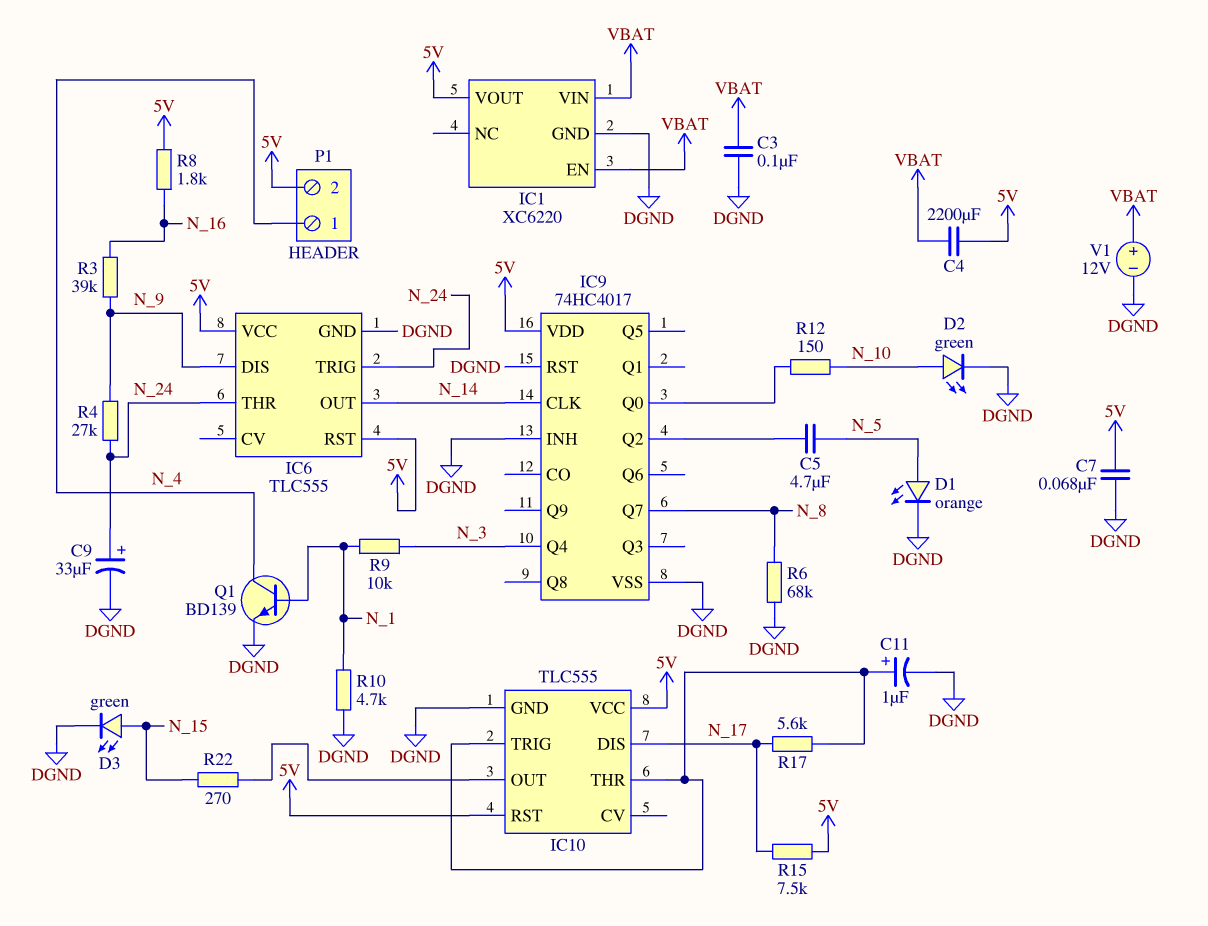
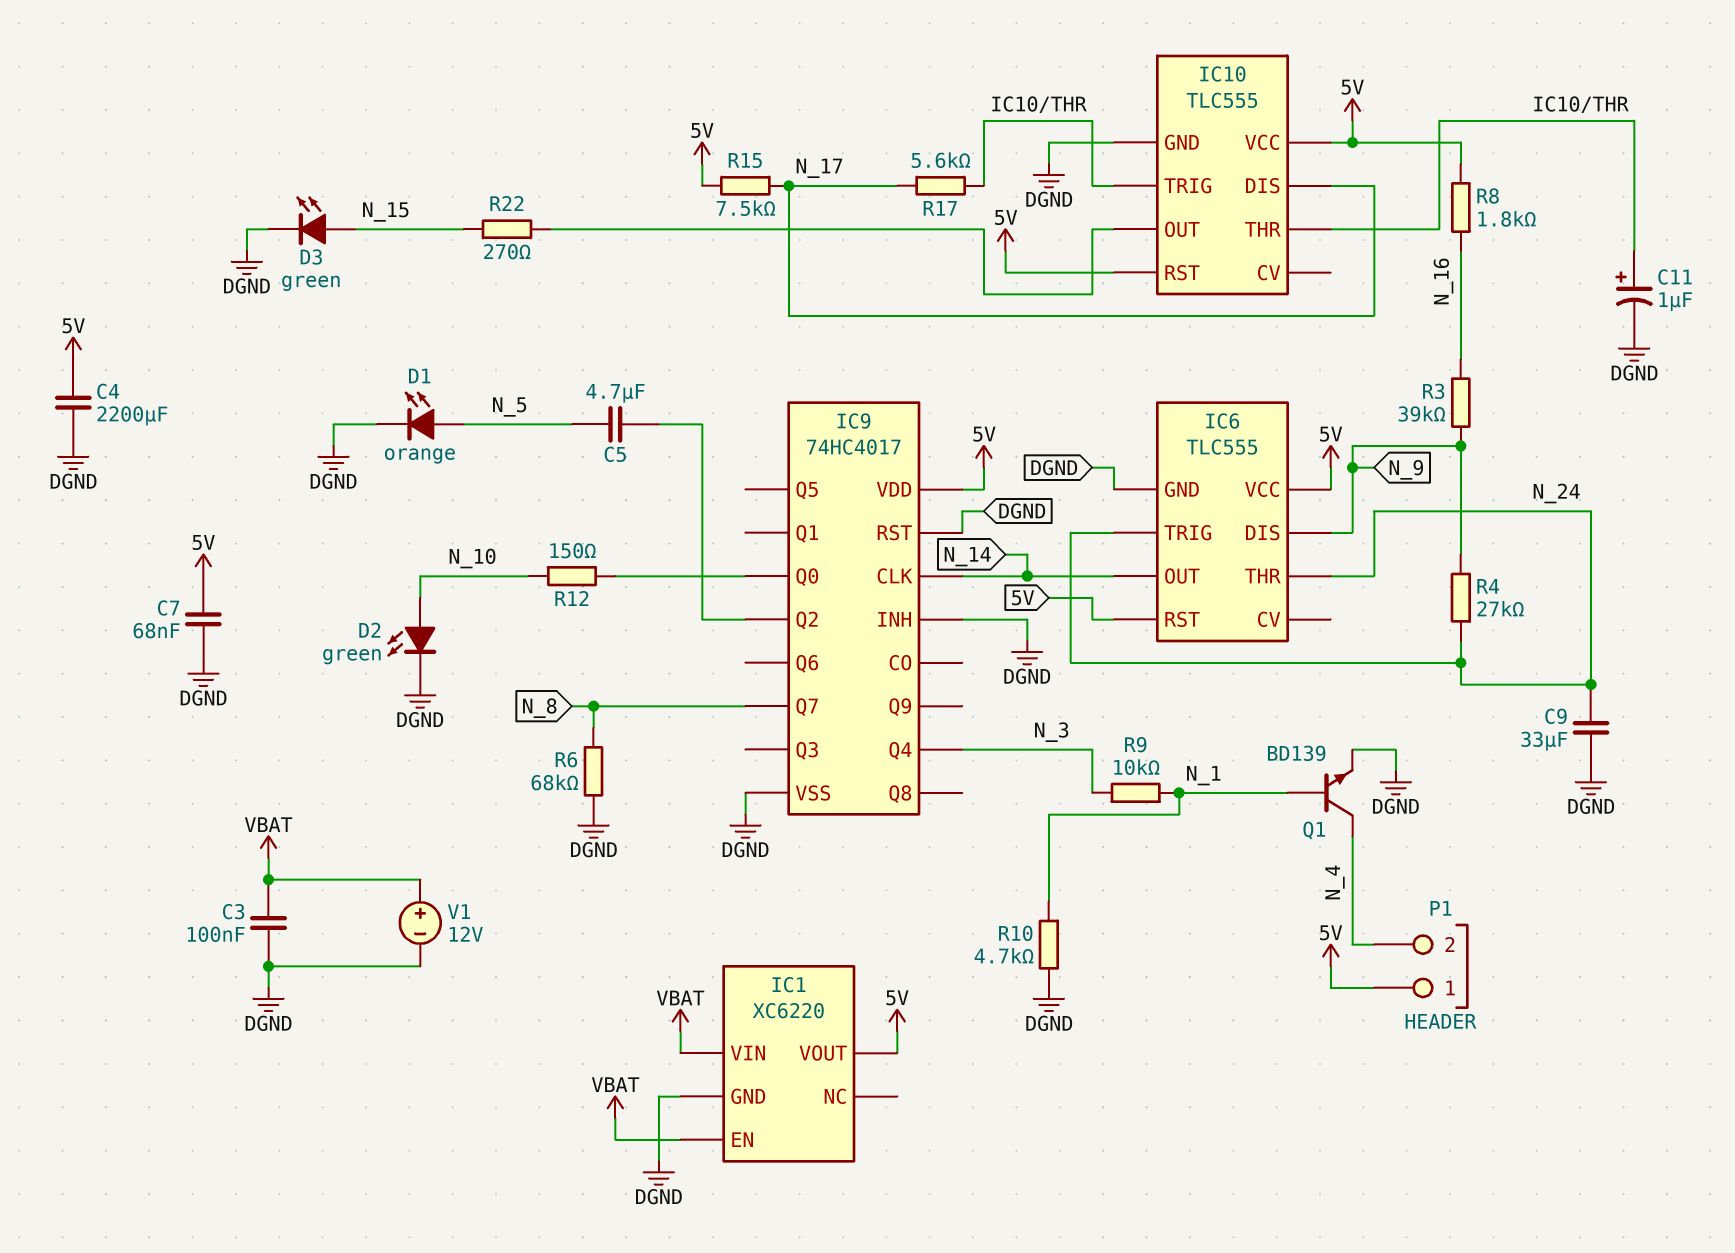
C4: 2200uF (5V, VBAT) -> 2200uF (5V, DGND)
C9: 33uF (plus N_24, minus DGND) -> 33uF (DGND, N_24)
P1 pin 1: N_4 -> 5V
P1 pin 2: 5V -> N_4

